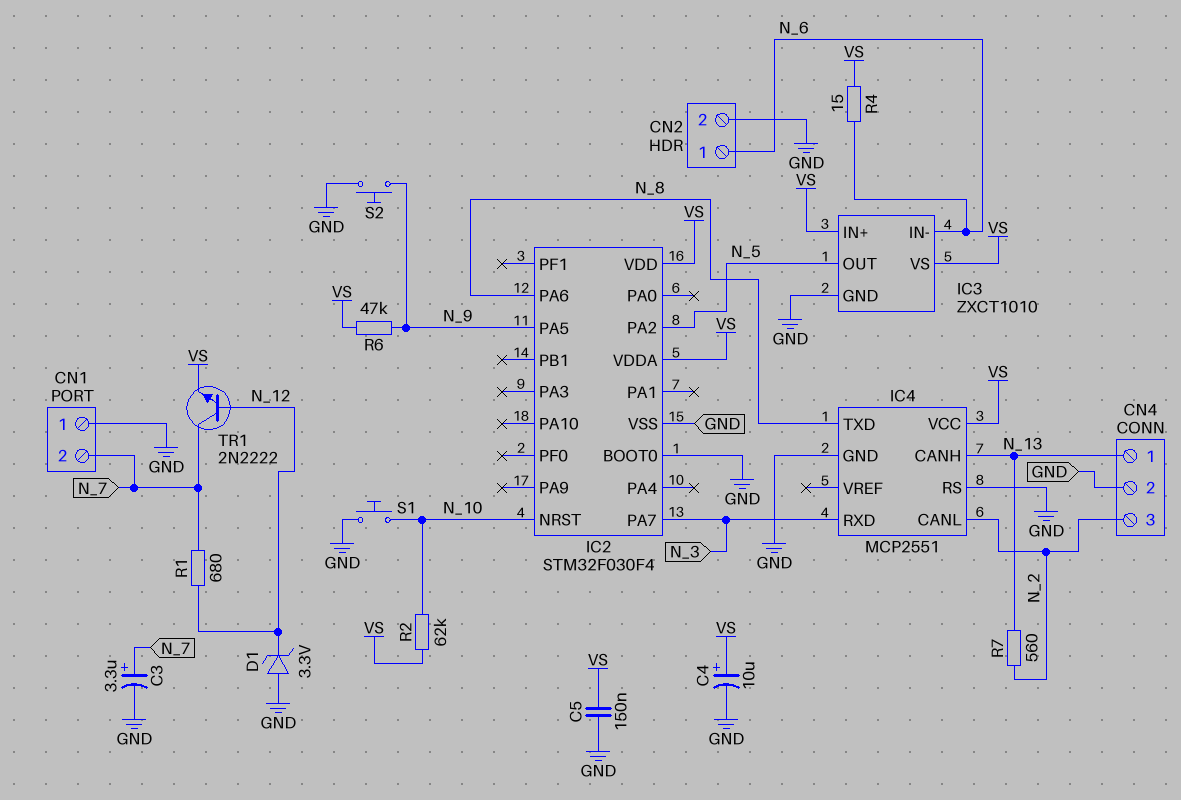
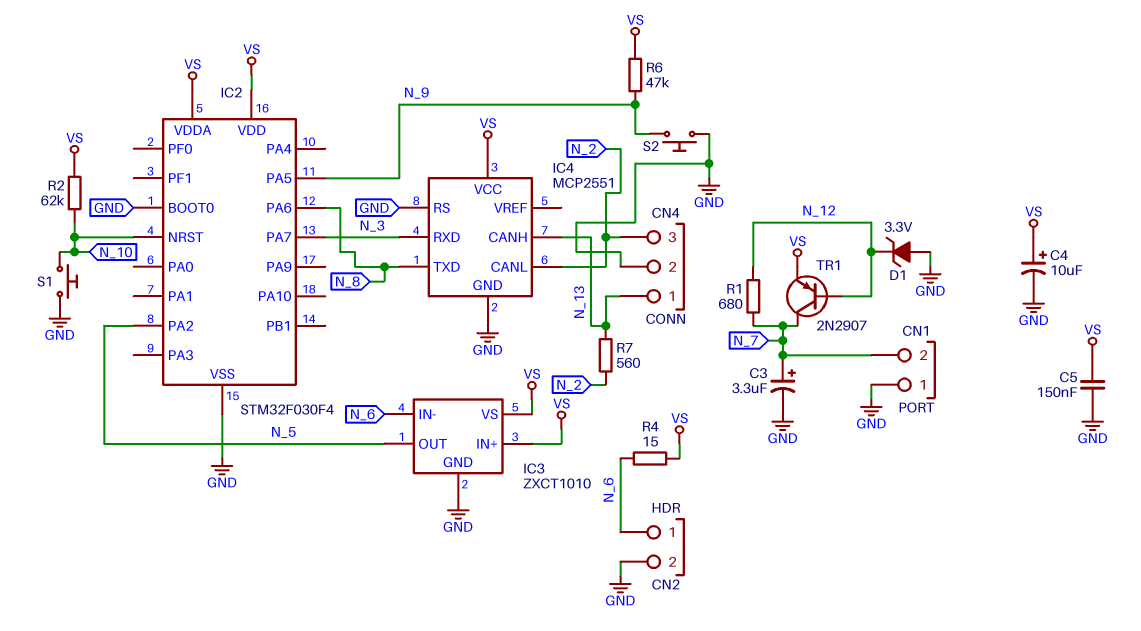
TR1: NPN 2N2222 (B N_12, C N_7, E VS) -> PNP 2N2907 (B N_12, C N_7, E VS)

